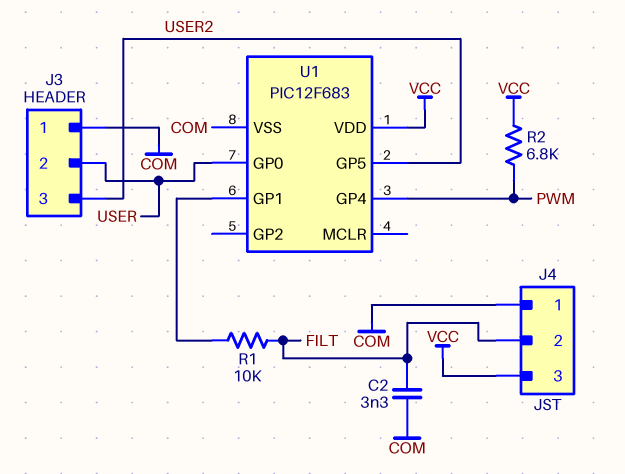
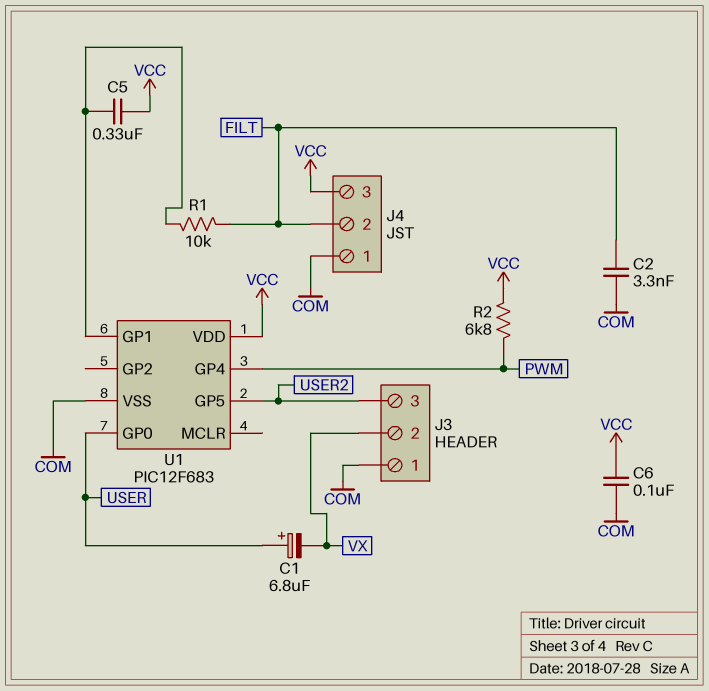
C1: none -> 6.8uF (plus USER, minus VX)
C5: none -> 330nF (U1/GP1, VCC)
C6: none -> 100nF (COM, VCC)
J3 pin 2: USER -> VX

